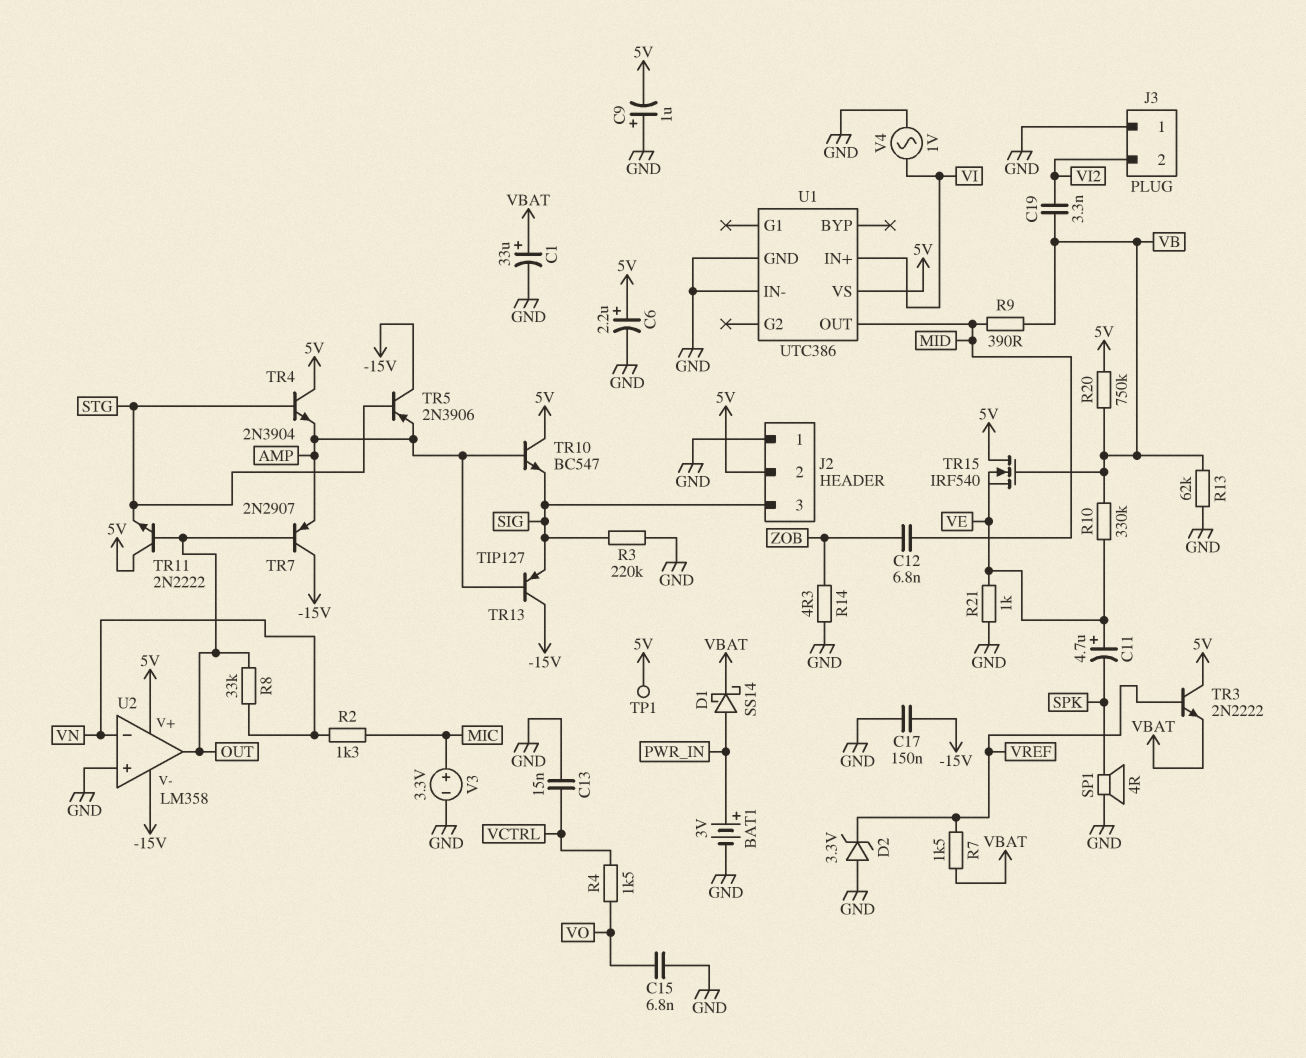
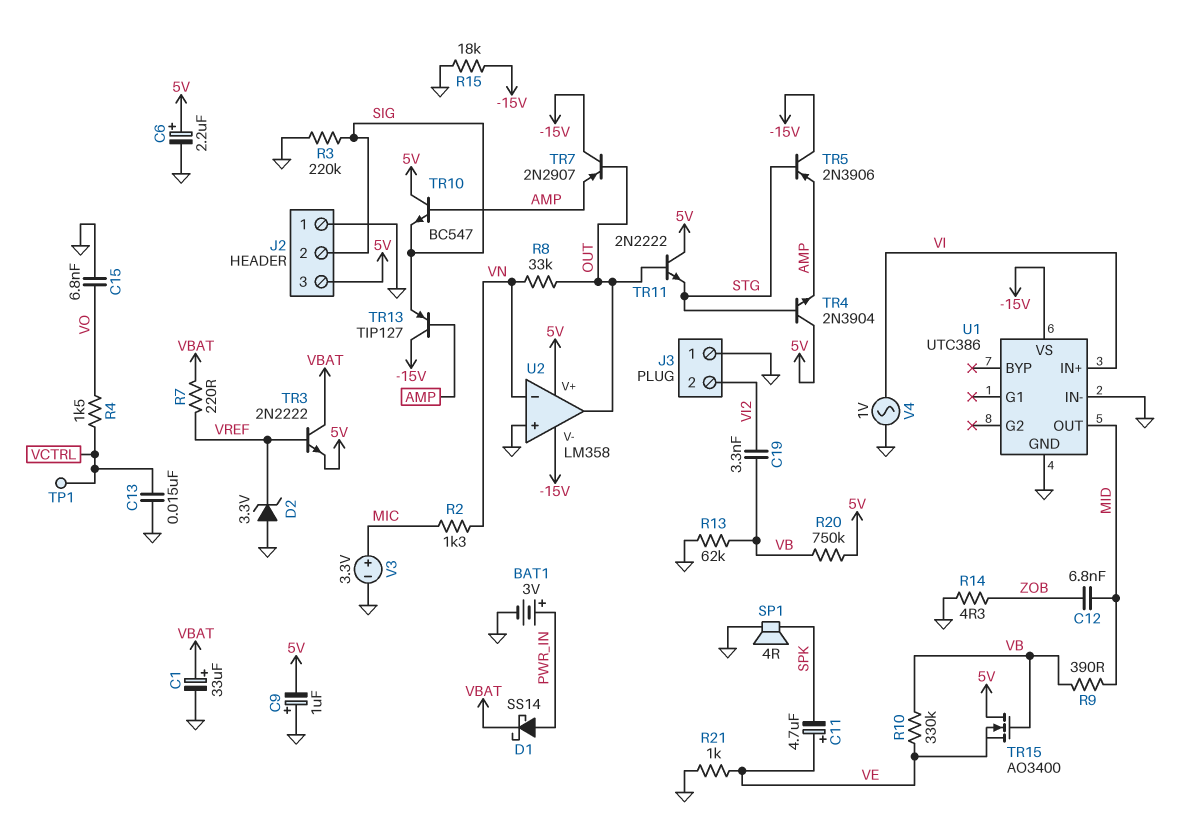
C17: 150nF (-15V, GND) -> none
J2 pin 2: 5V -> SIG
J2 pin 3: SIG -> 5V
R7: 1.5k (VBAT, VREF) -> 220 (VBAT, VREF)
R15: none -> 18k (-15V, GND)
TP1: test point (5V) -> test point (VCTRL)
TR3: NPN 2N2222 (B VREF, C 5V, E VBAT) -> NPN 2N2222 (B VREF, C VBAT, E 5V)
TR15: NMOS IRF540 (G VB, D 5V, S VE) -> NMOS AO3400 (G VB, D 5V, S VE)
U1 pin VS: 5V -> -15V

